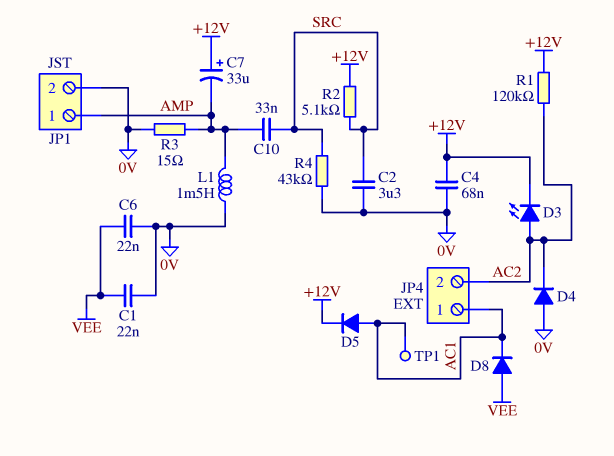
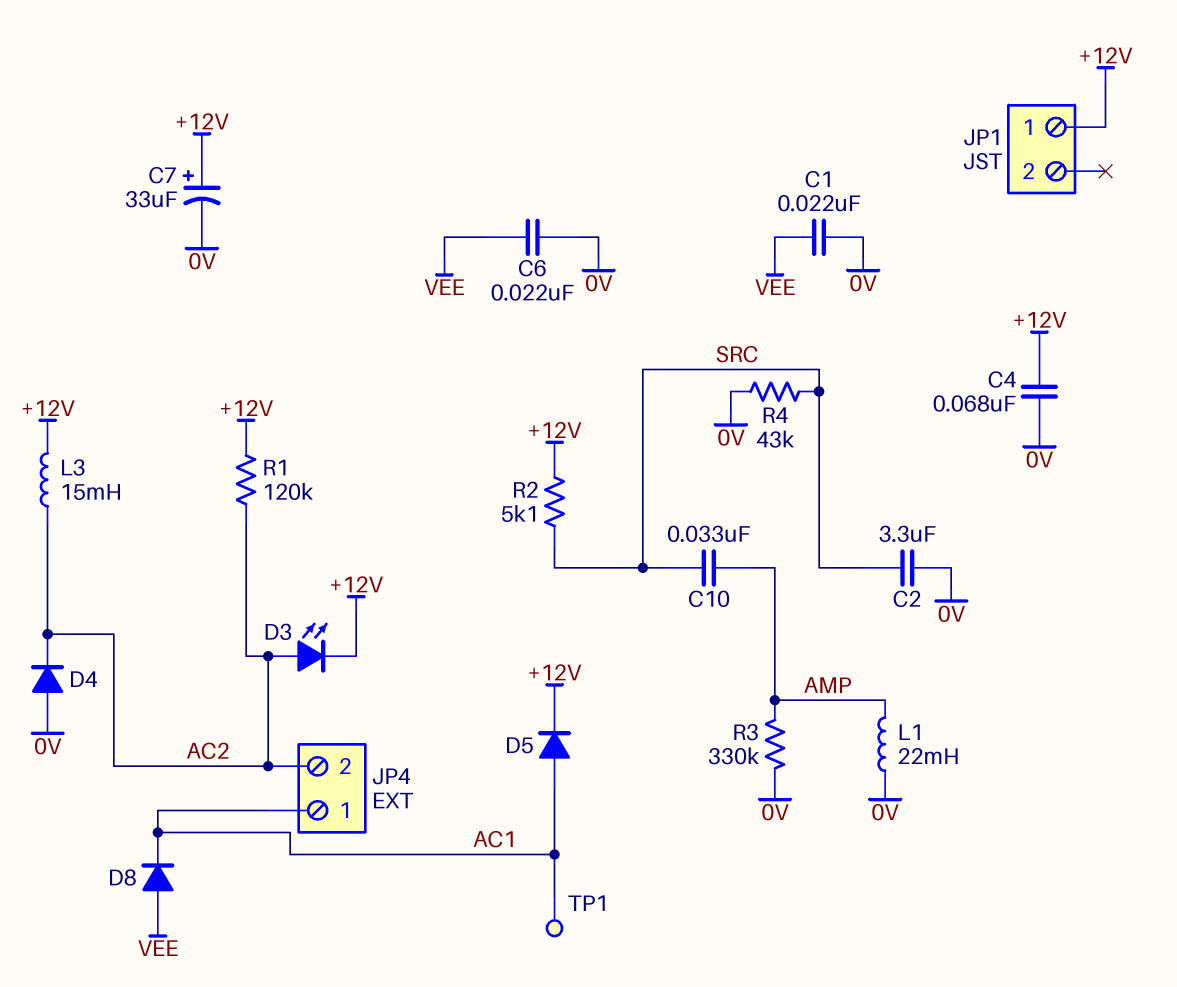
C7: 33uF (plus +12V, minus AMP) -> 33uF (plus +12V, minus 0V)
JP1 pin 1: AMP -> +12V
JP1 pin 2: 0V -> none
L1: 1.5mH (0V, AMP) -> 22mH (0V, AMP)
L3: none -> 15mH (+12V, AC2)
R3: 15 (0V, AMP) -> 330k (0V, AMP)

